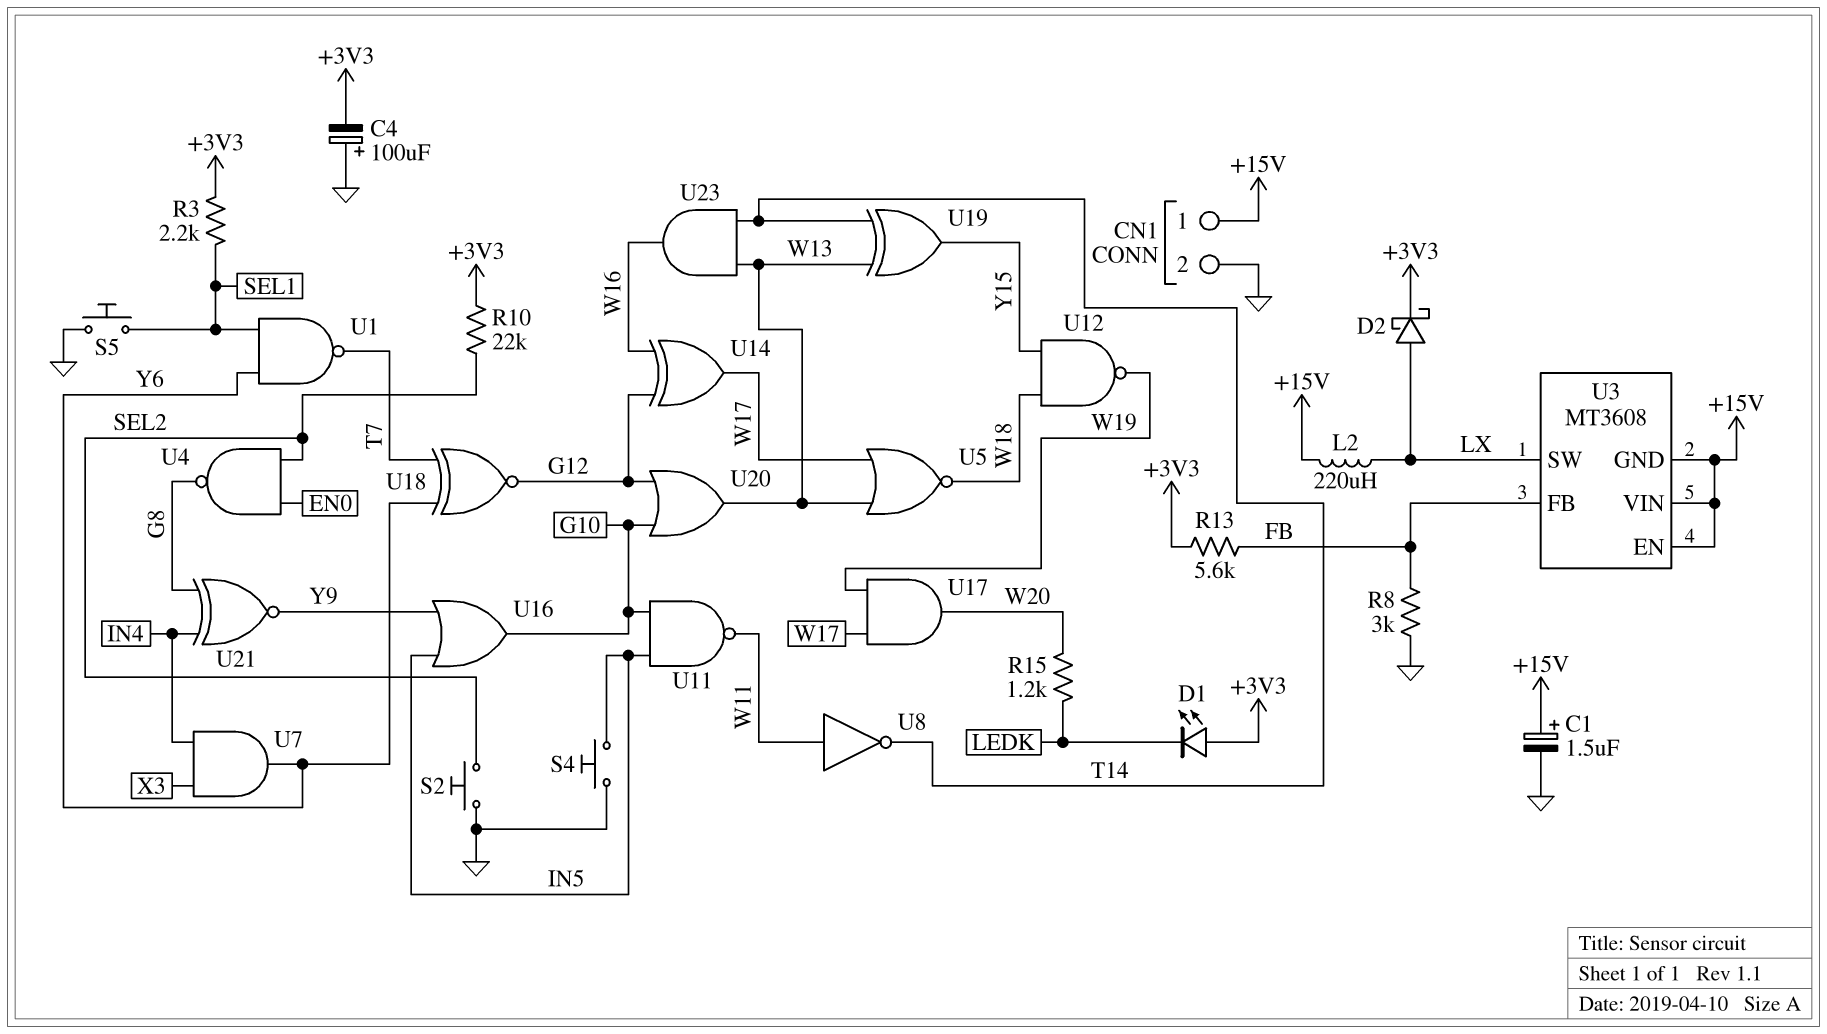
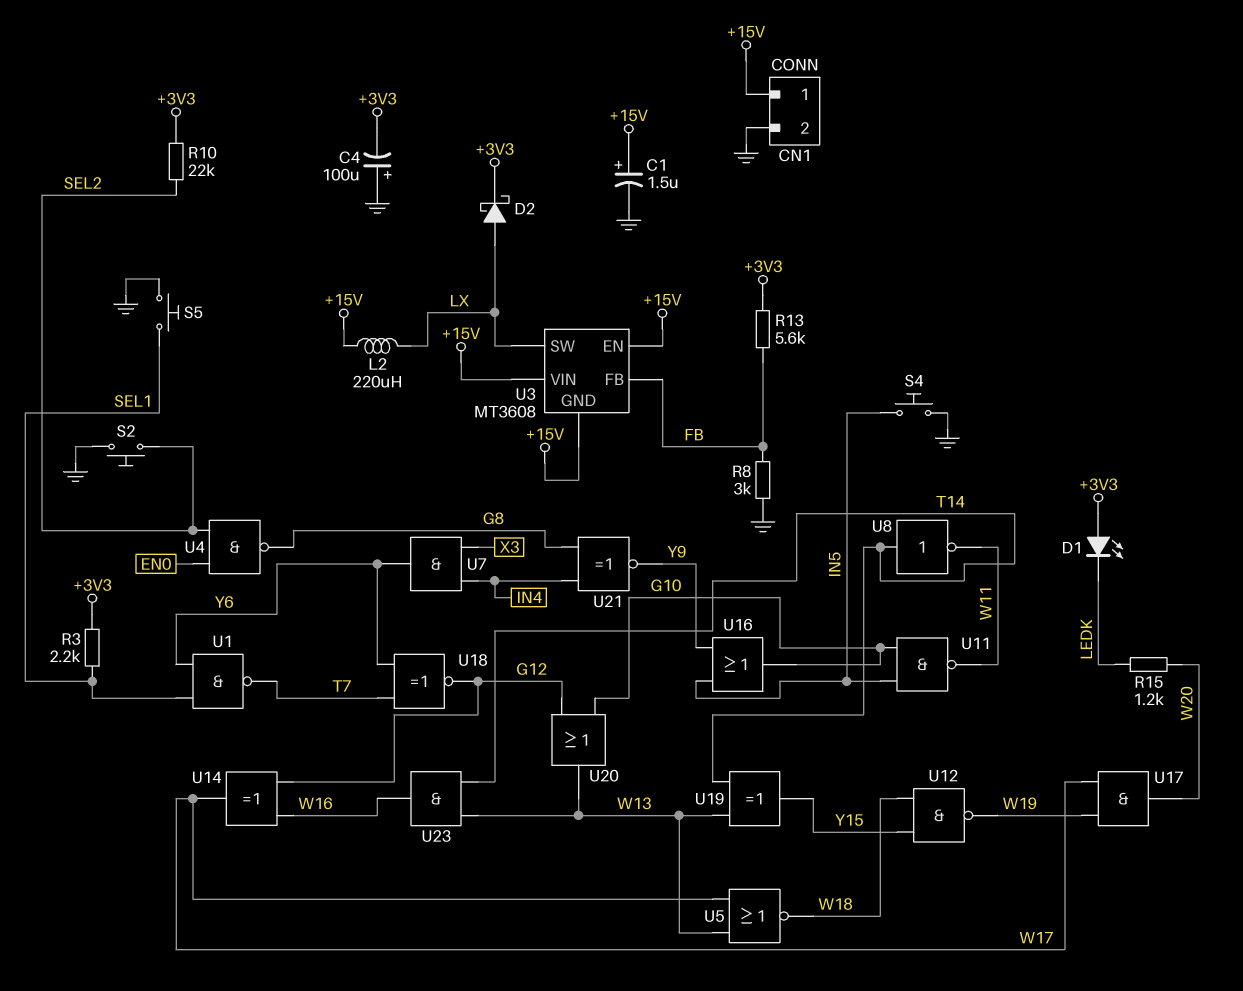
U8: NOT (in W11, out T14) -> NOT (in T14, out W11)

